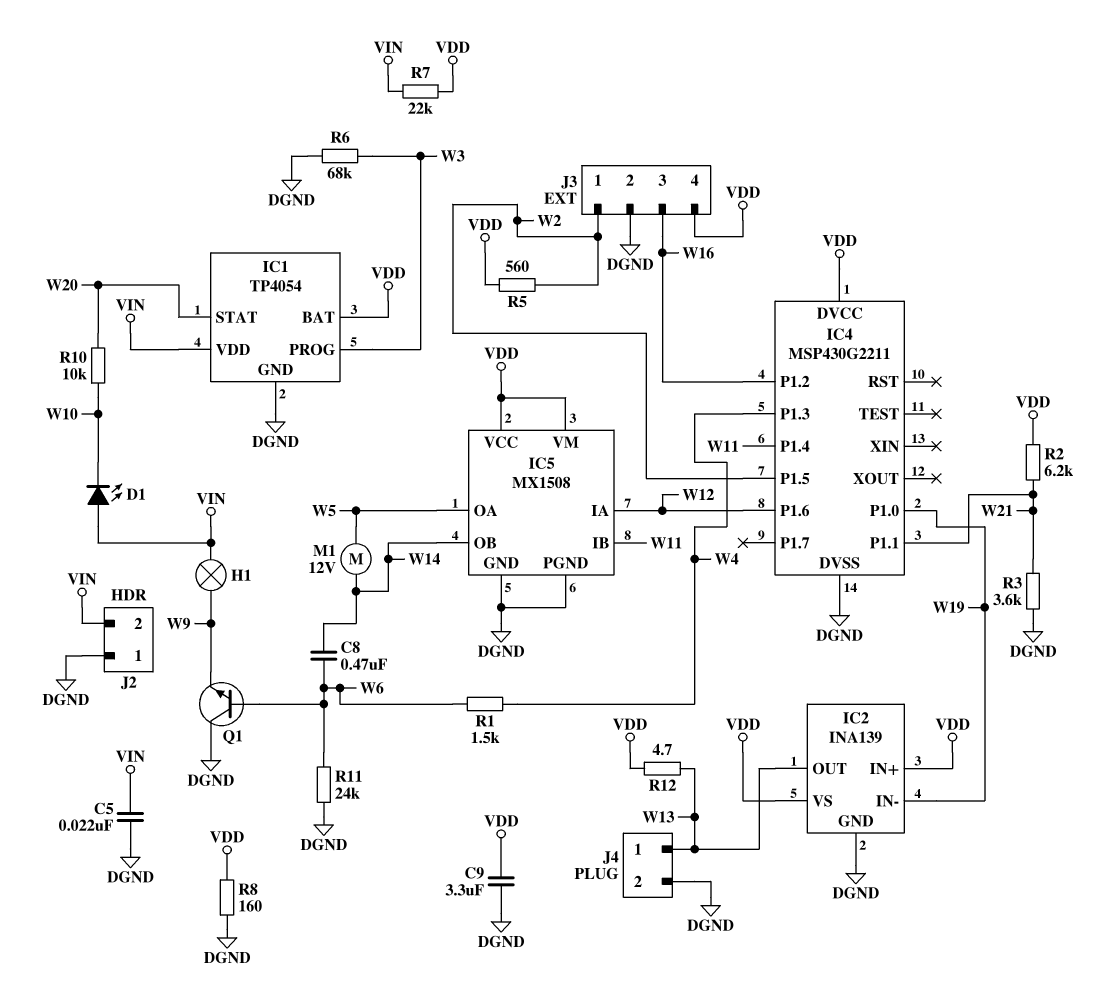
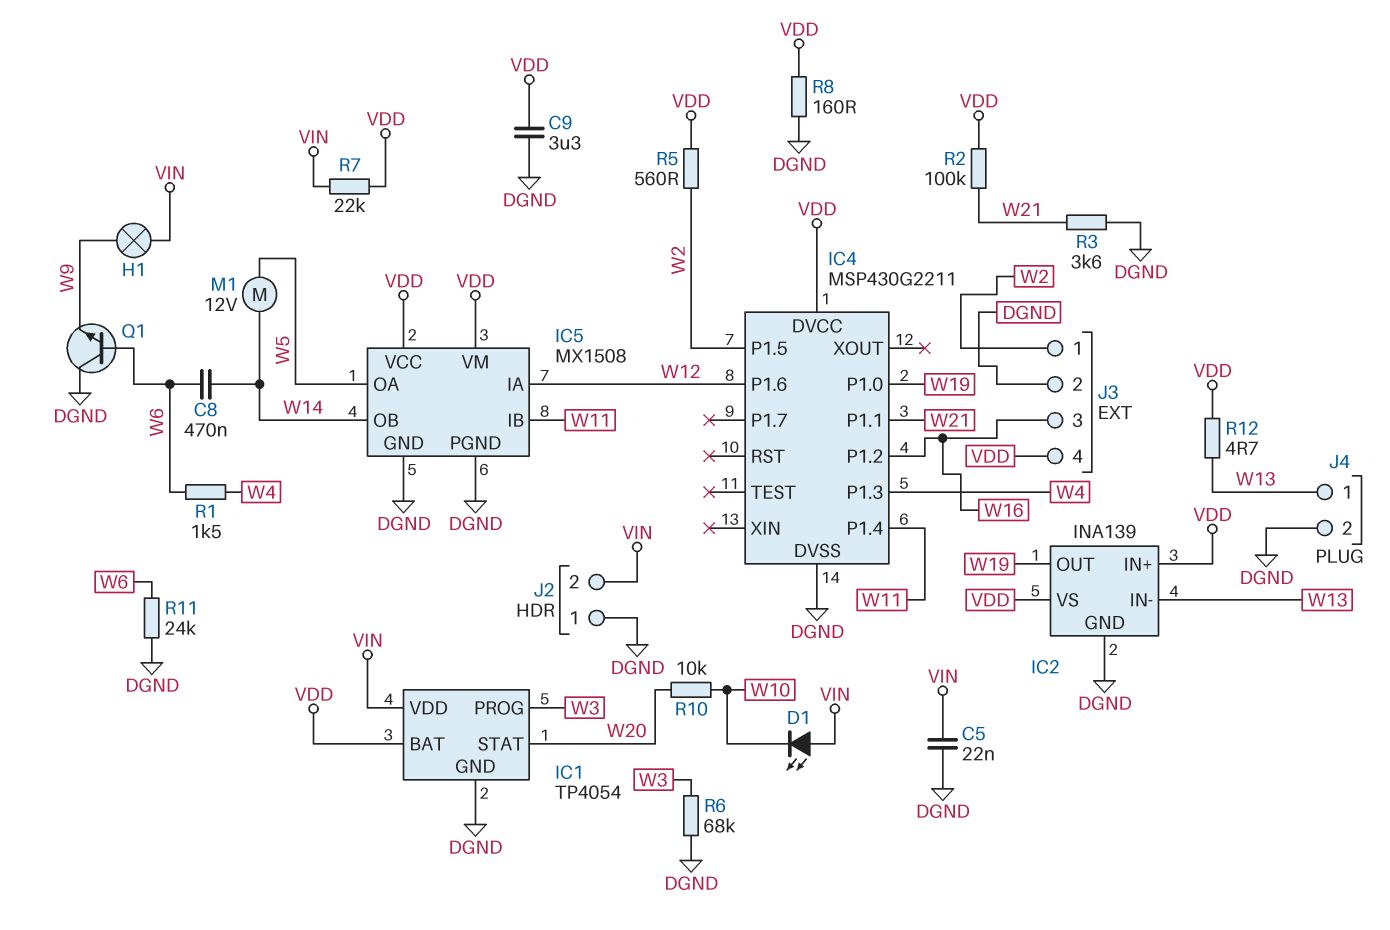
IC2 pin IN-: W19 -> W13
IC2 pin OUT: W13 -> W19
R2: 6.2k (VDD, W21) -> 100k (VDD, W21)

